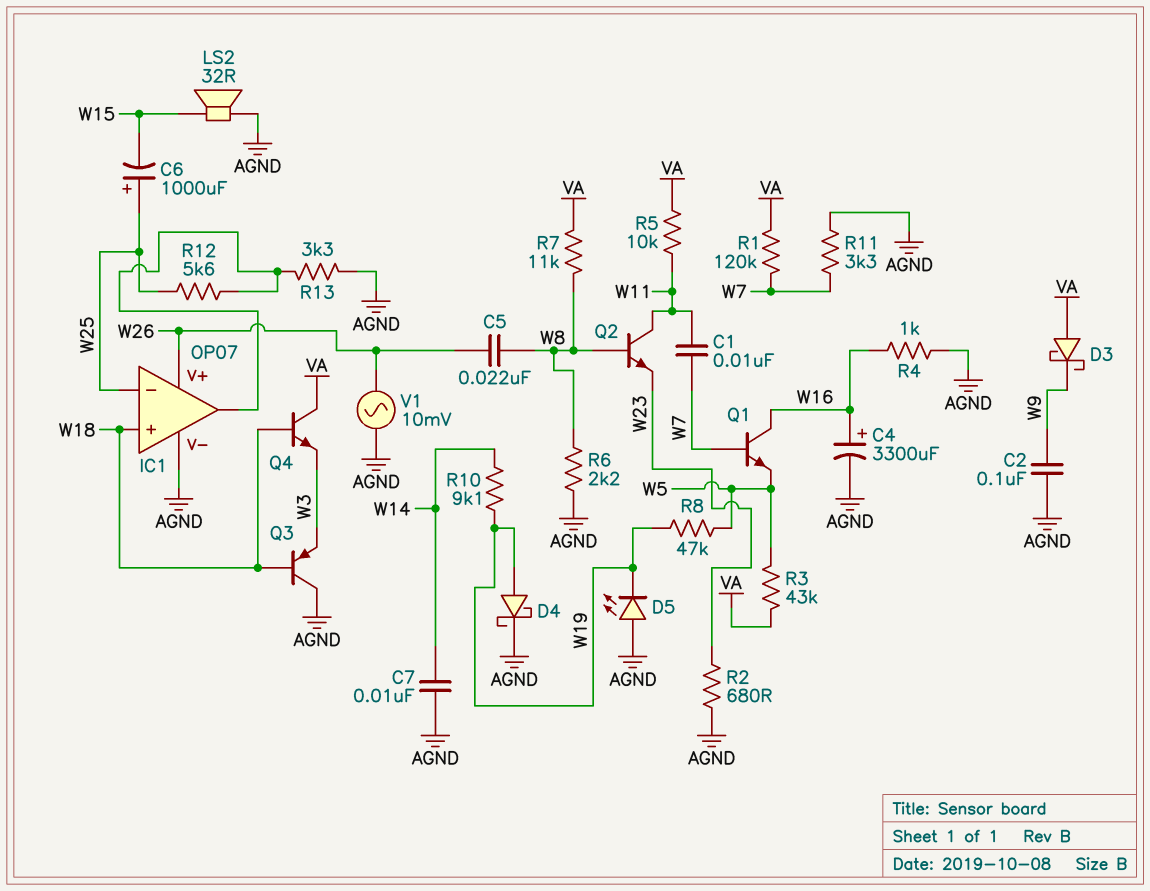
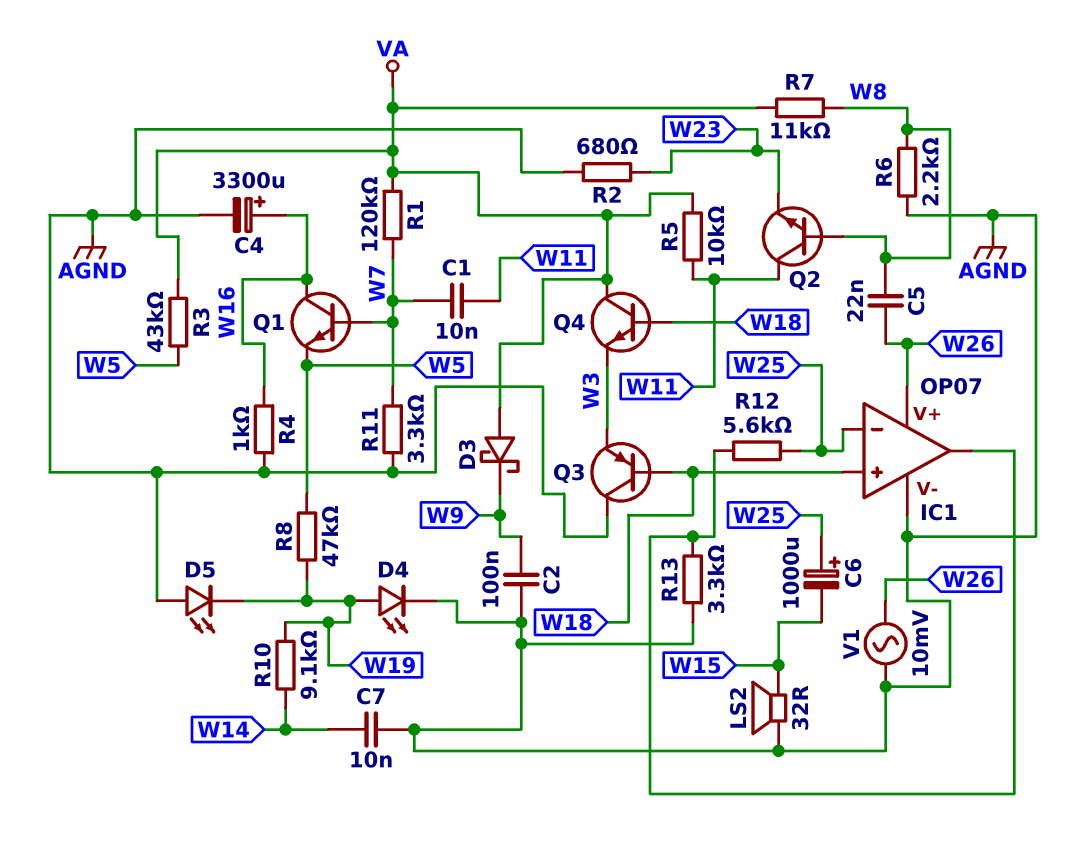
D4: schottky (A W19, K AGND) -> LED (A W19, K AGND)

